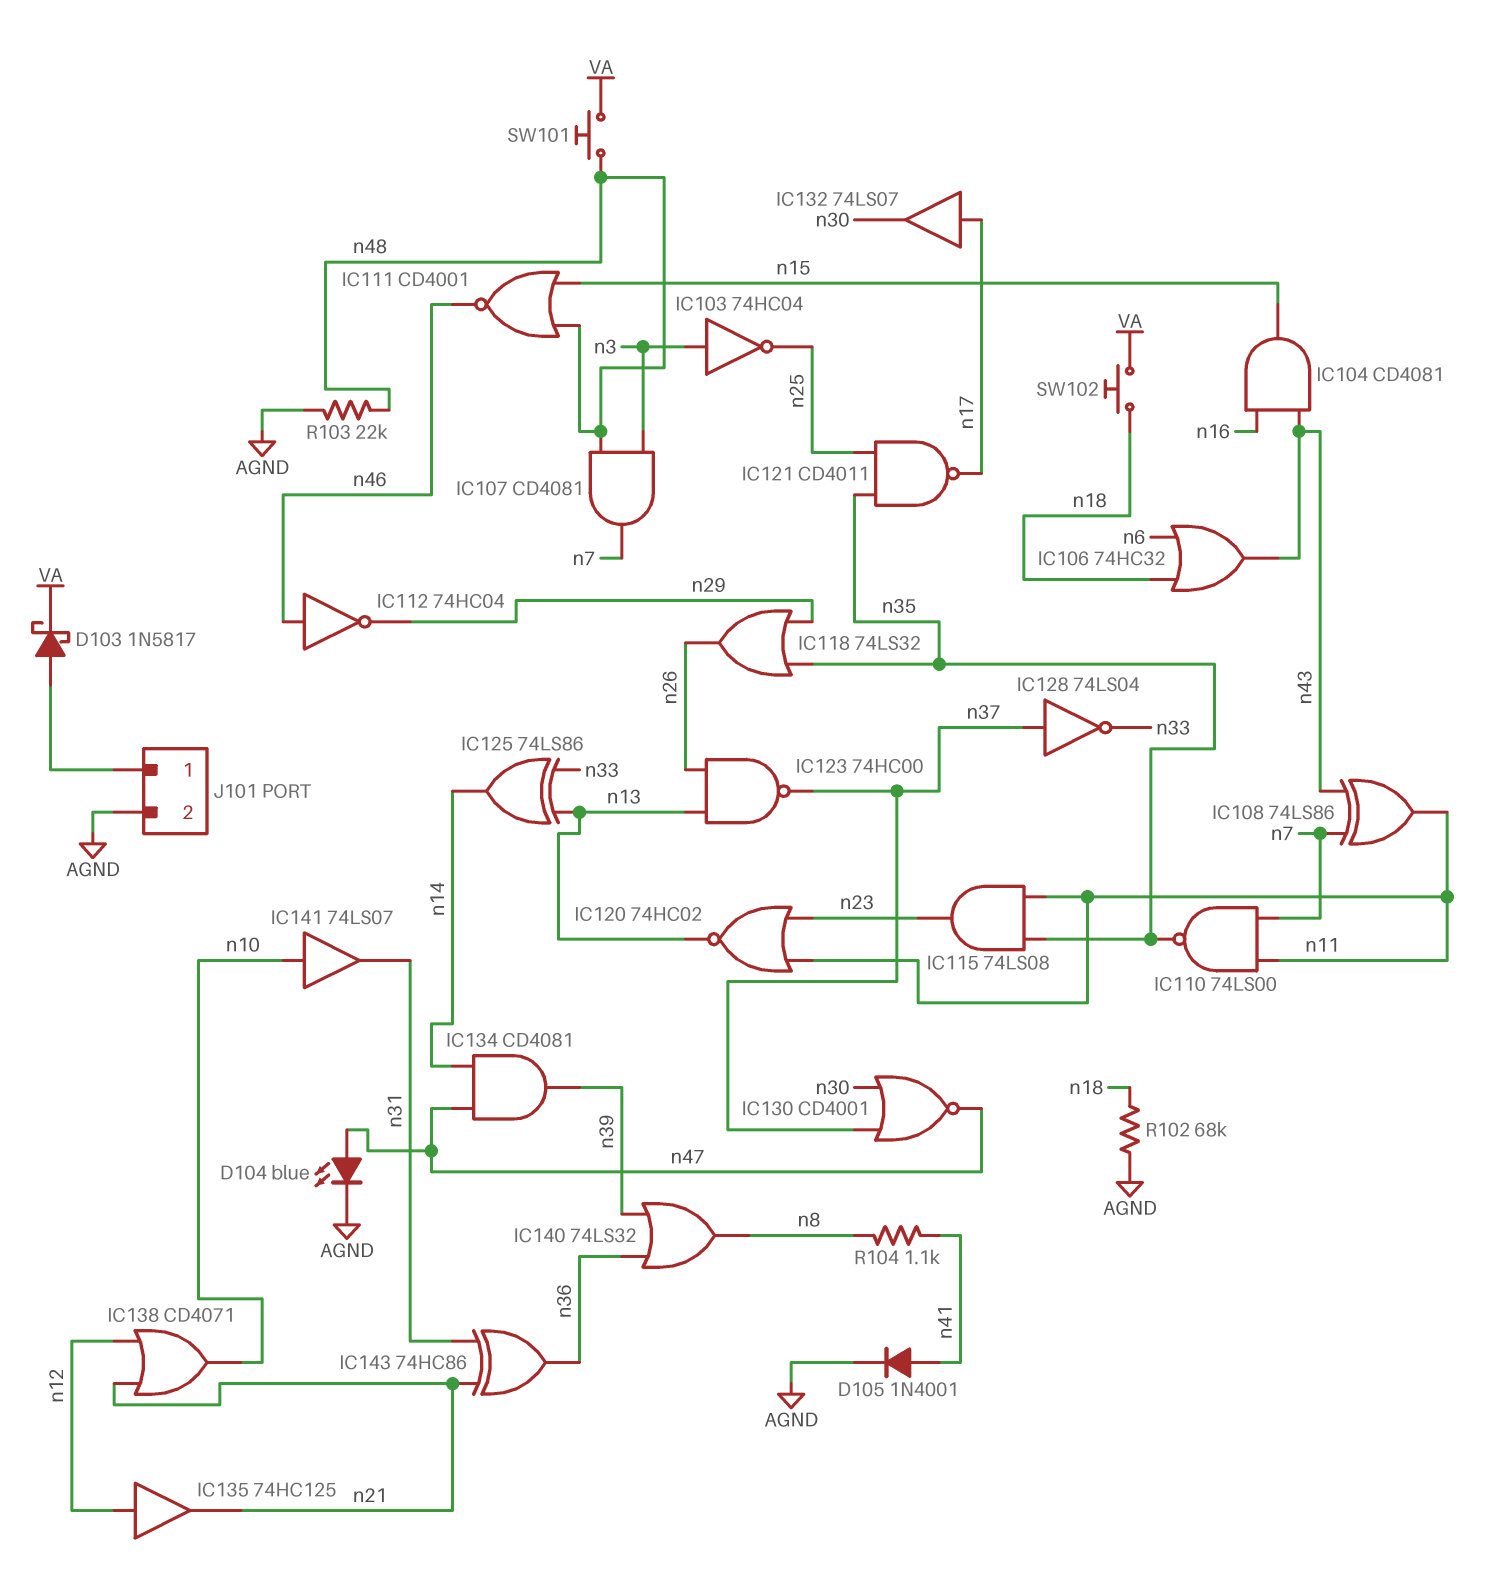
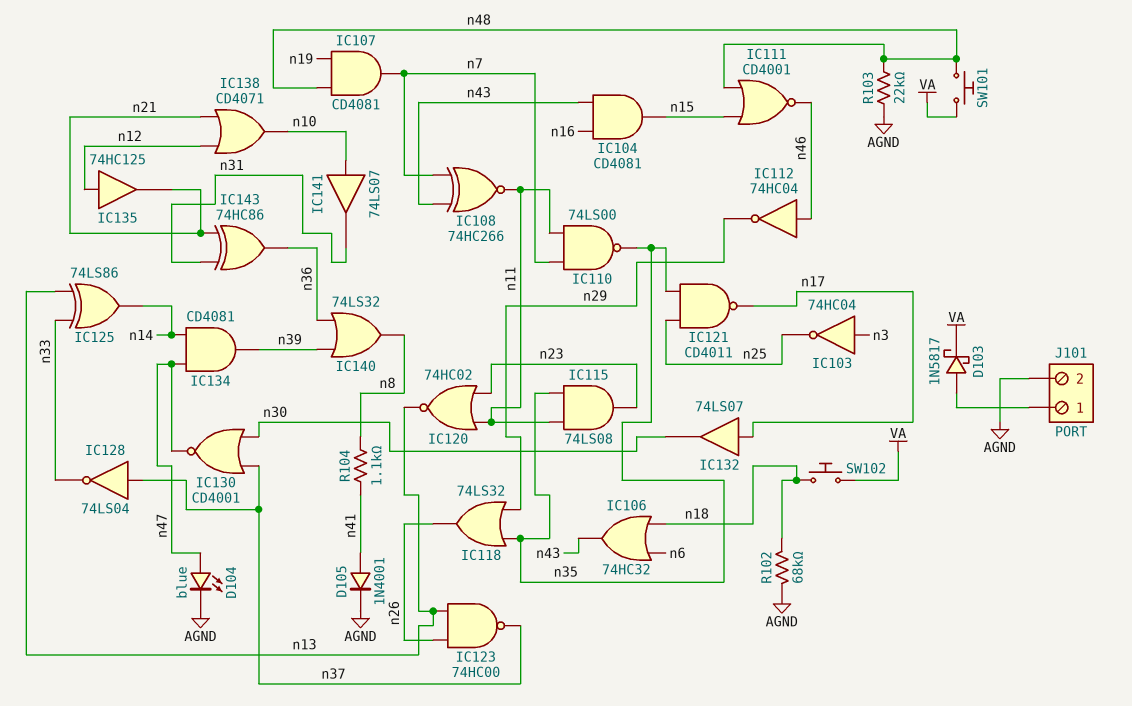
IC107: AND CD4081 (in n3, in n48, out n7) -> AND CD4081 (in n19, in n48, out n7)
IC108: XOR 74LS86 (in n7, in n43, out n11) -> XNOR 74HC266 (in n7, in n43, out n11)

